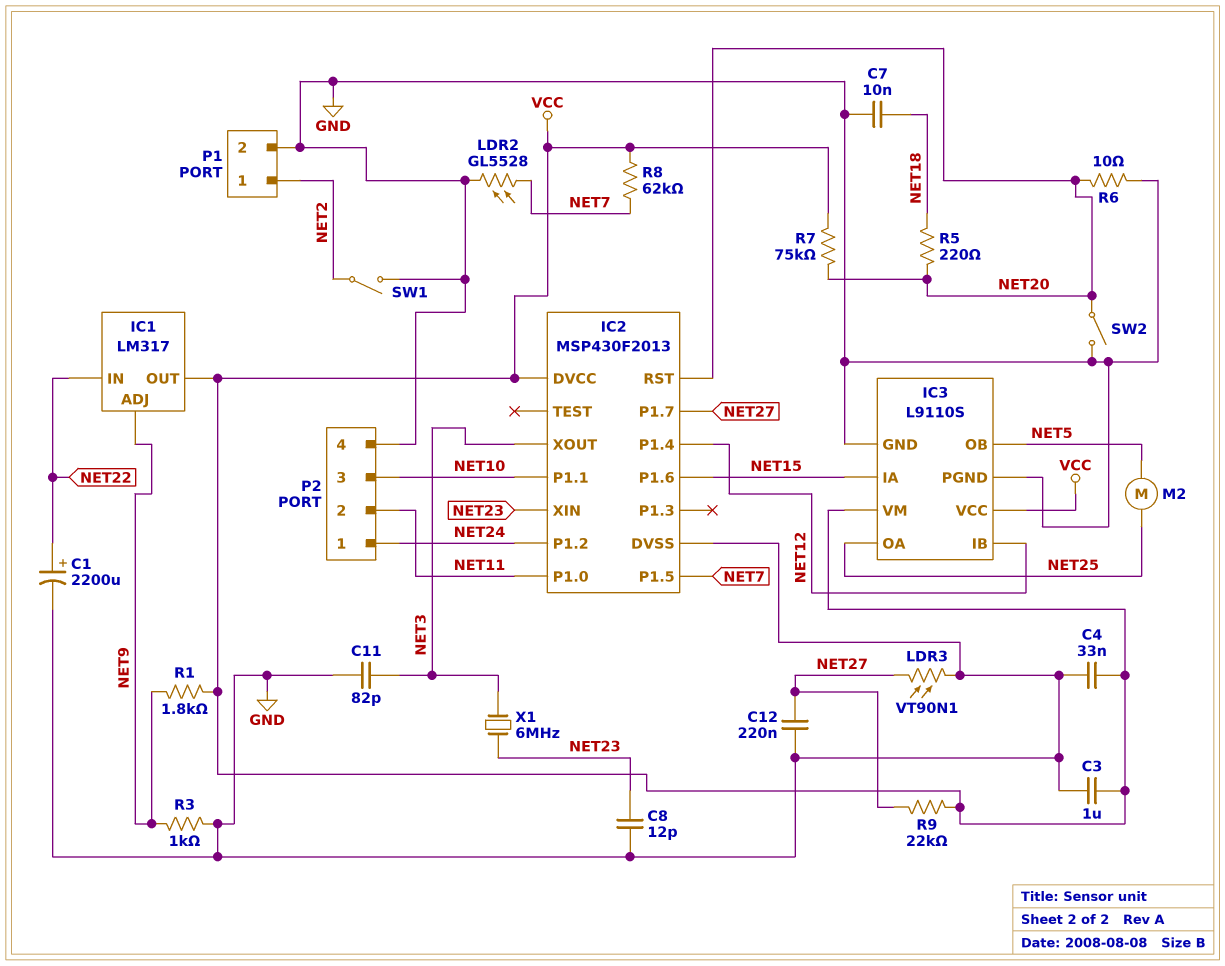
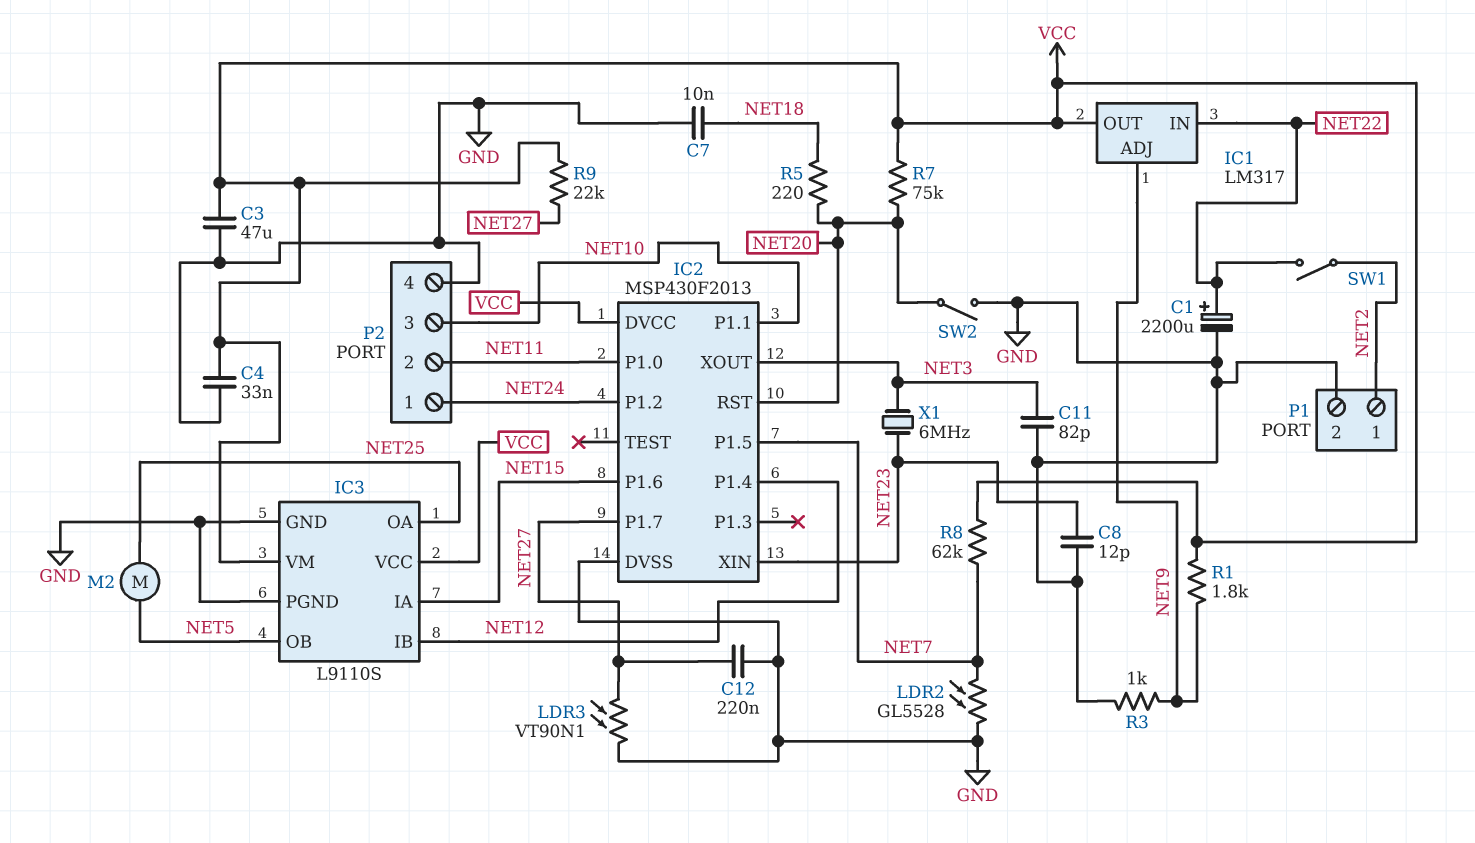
C3: 1uF (GND, VCC) -> 47uF (GND, VCC)
R6: 10 (GND, NET20) -> none
SW1: switch (GND, NET2) -> switch (NET2, NET22)

